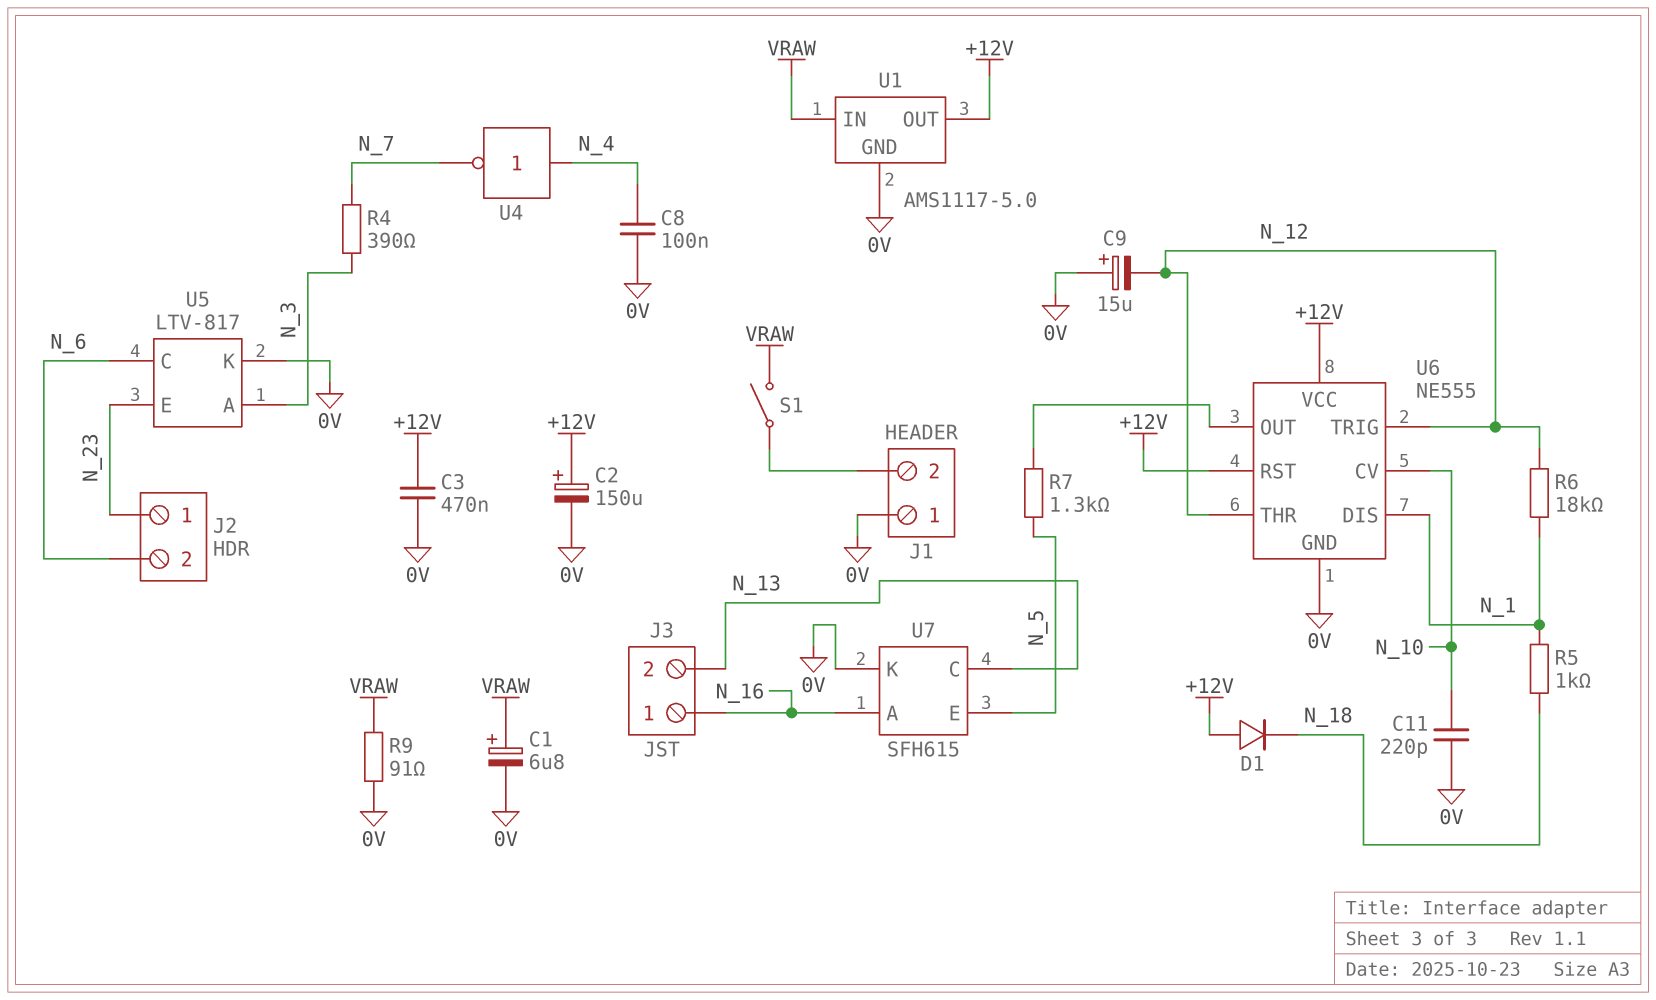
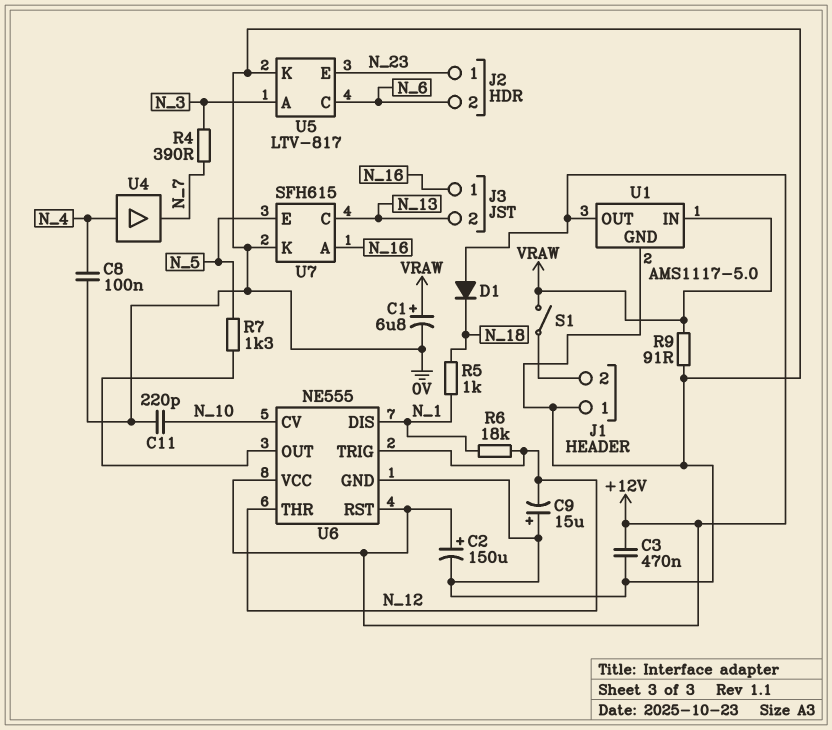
U4: NOT (in N_4, out N_7) -> buffer (in N_4, out N_7)

